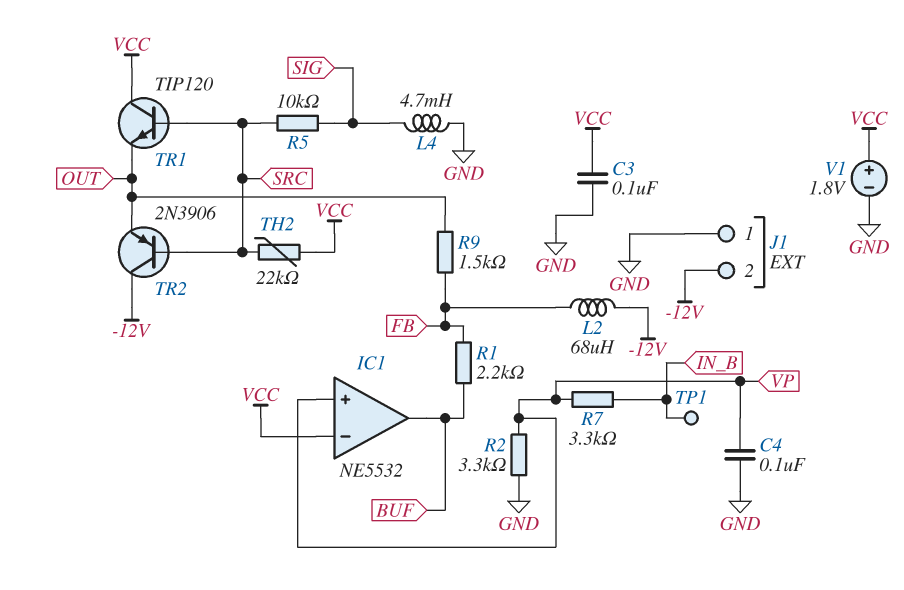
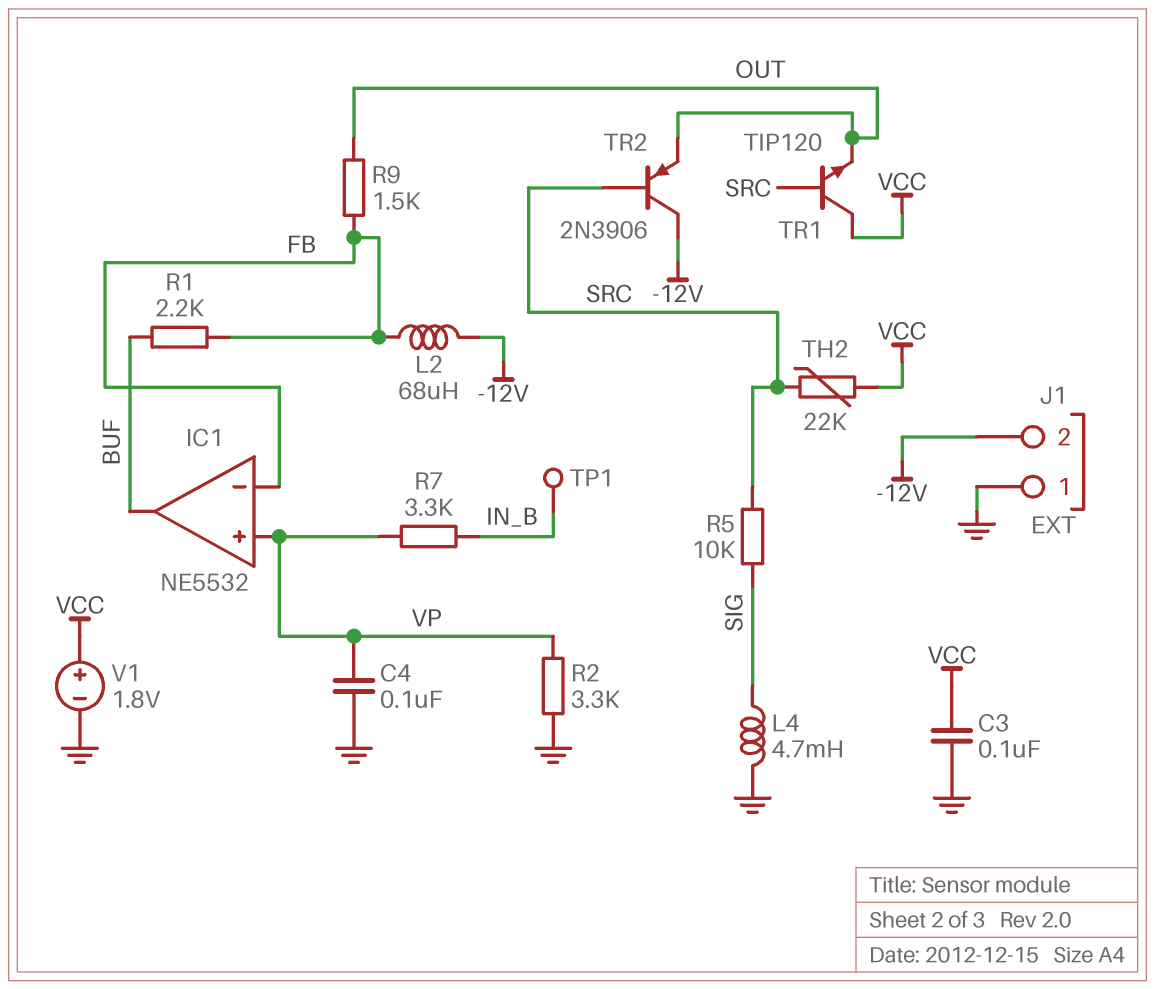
IC1 pin in-: VCC -> FB

